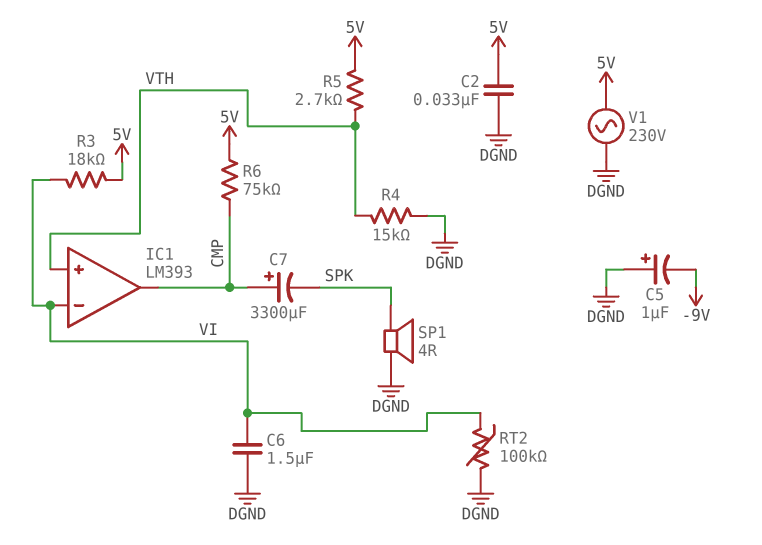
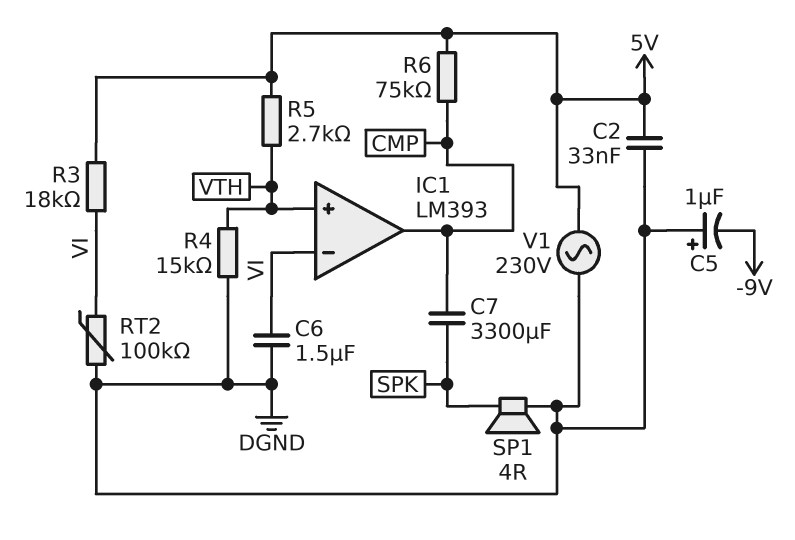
C7: 3300uF (plus CMP, minus SPK) -> 3300uF (CMP, SPK)

